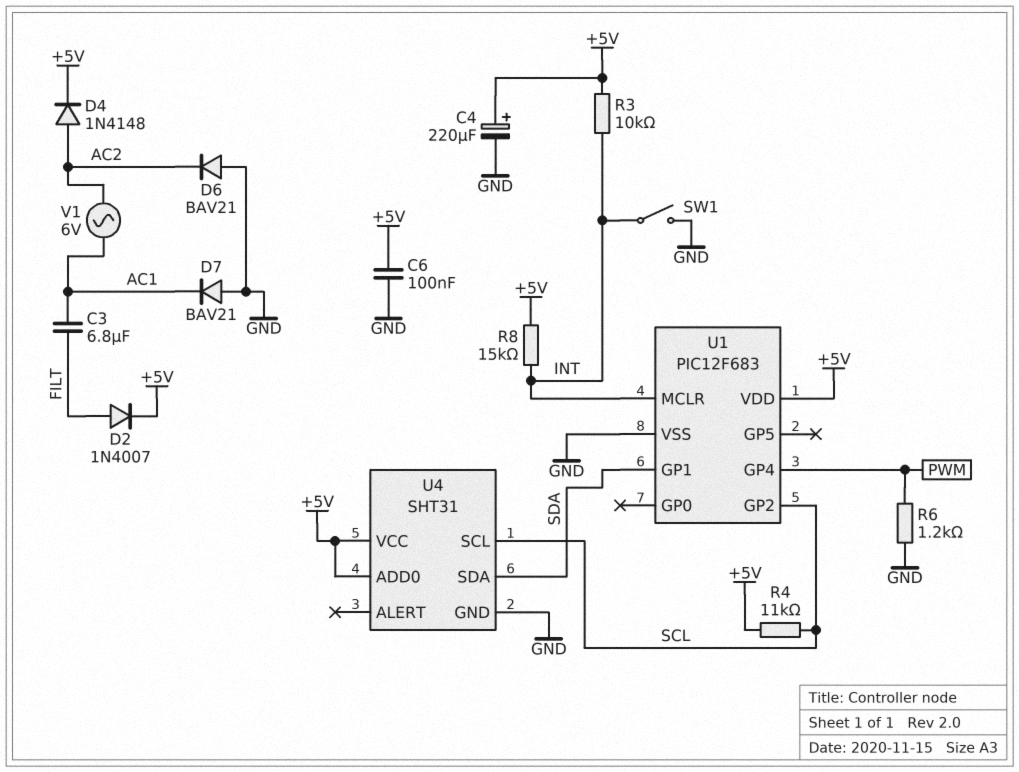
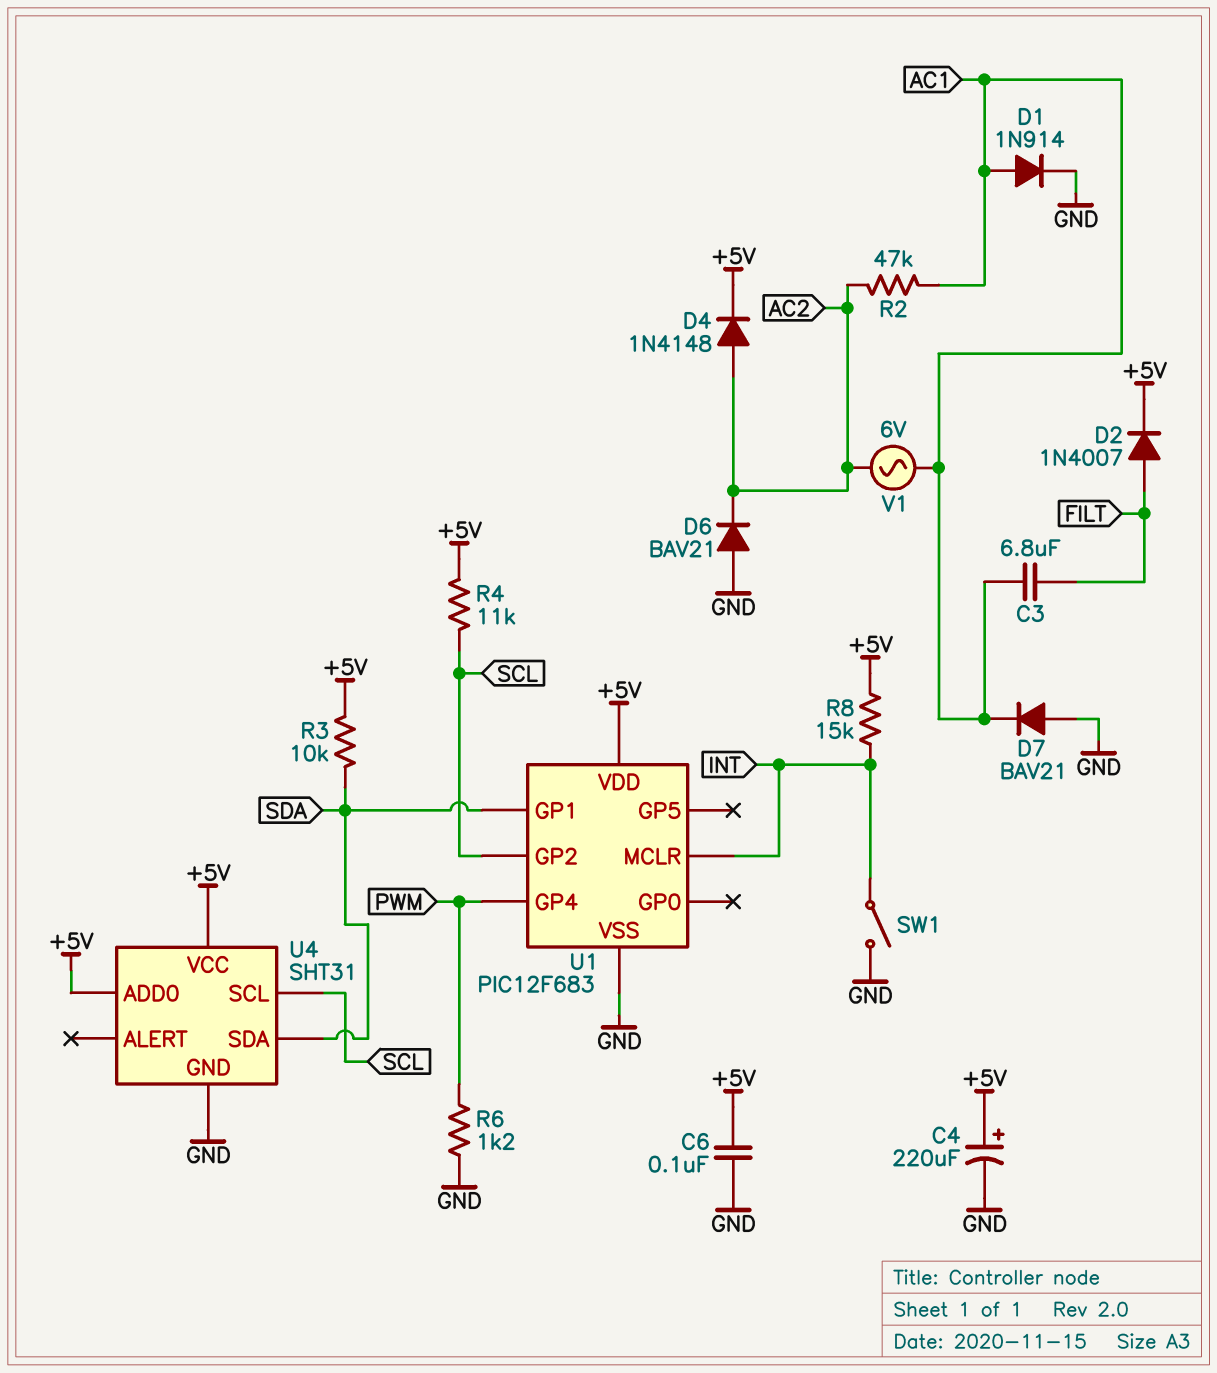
D1: none -> diode 1N914 (A AC1, K GND)
R2: none -> 47k (AC1, AC2)
R3: 10k (+5V, INT) -> 10k (+5V, SDA)

